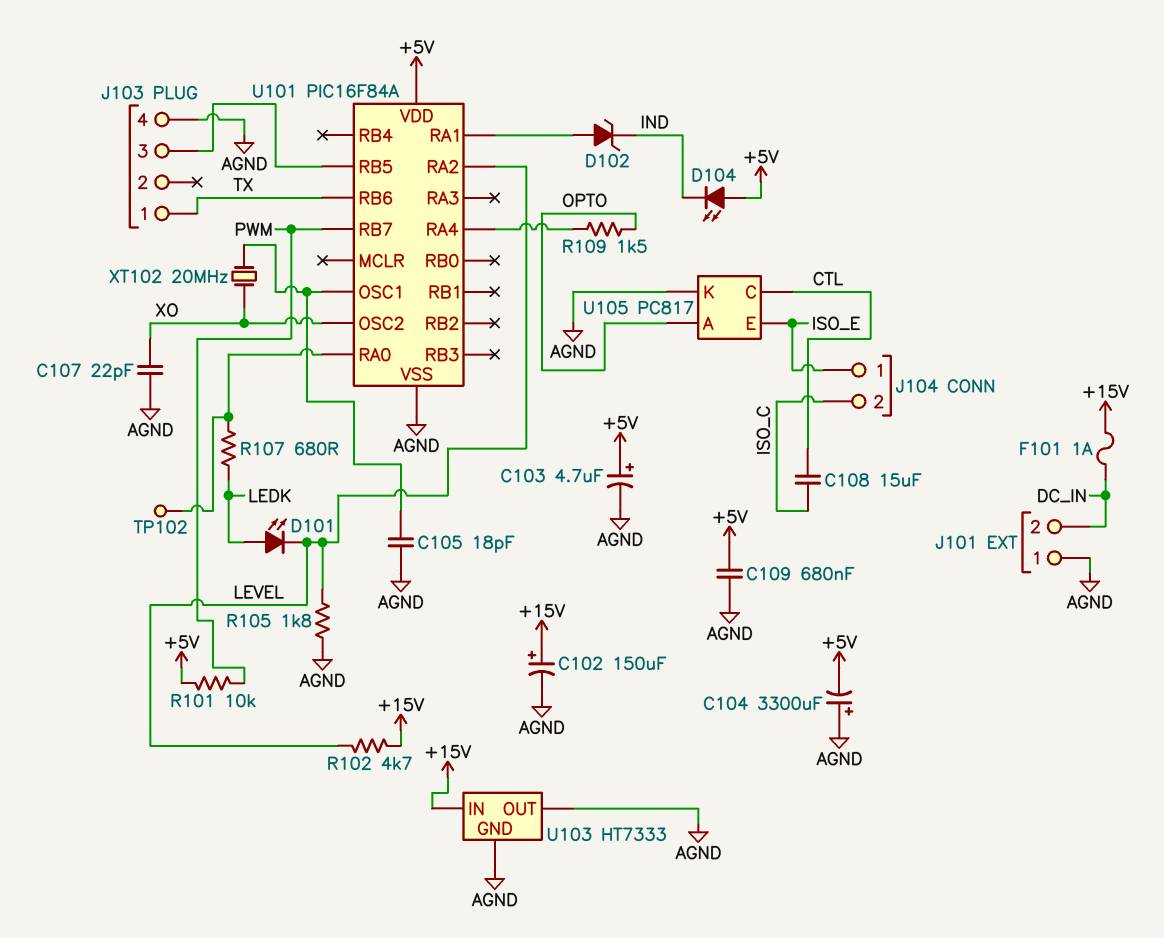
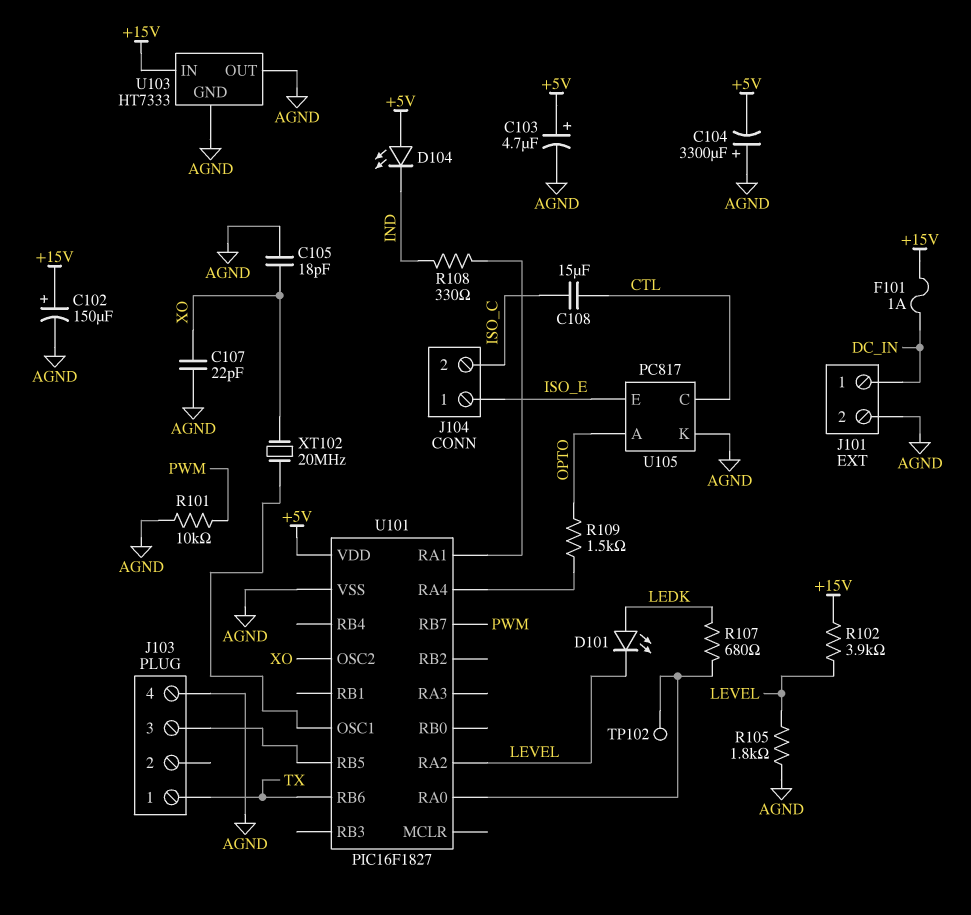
C105: 18pF (AGND, U101/OSC1) -> 18pF (AGND, XO)
C109: 680nF (+5V, AGND) -> none
D102: zener (A U101/RA1, K IND) -> none
J101 pin 1: AGND -> DC_IN
J101 pin 2: DC_IN -> AGND
R101: 10k (+5V, PWM) -> 10k (AGND, PWM)
R102: 4.7k (+15V, LEVEL) -> 3.9k (+15V, LEVEL)
R108: none -> 330 (IND, U101/RA1)
U101: PIC16F84A -> PIC16F1827

